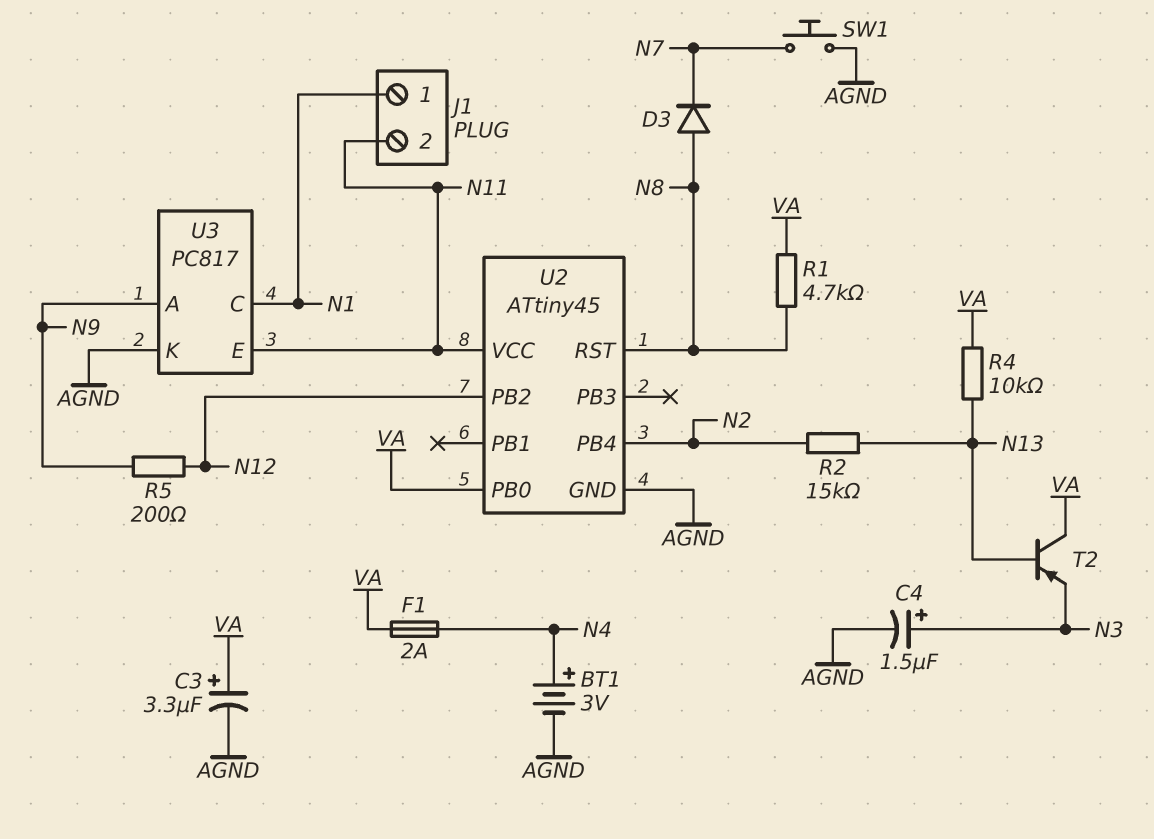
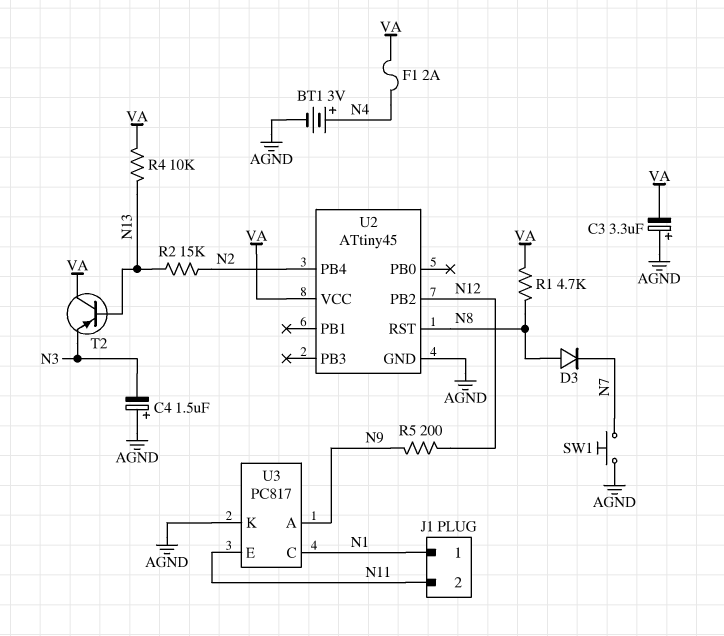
C3: 3.3uF (plus VA, minus AGND) -> 3.3uF (plus AGND, minus VA)
C4: 1.5uF (plus N3, minus AGND) -> 1.5uF (plus AGND, minus N3)
U2 pin PB0: VA -> none
U2 pin VCC: N11 -> VA

